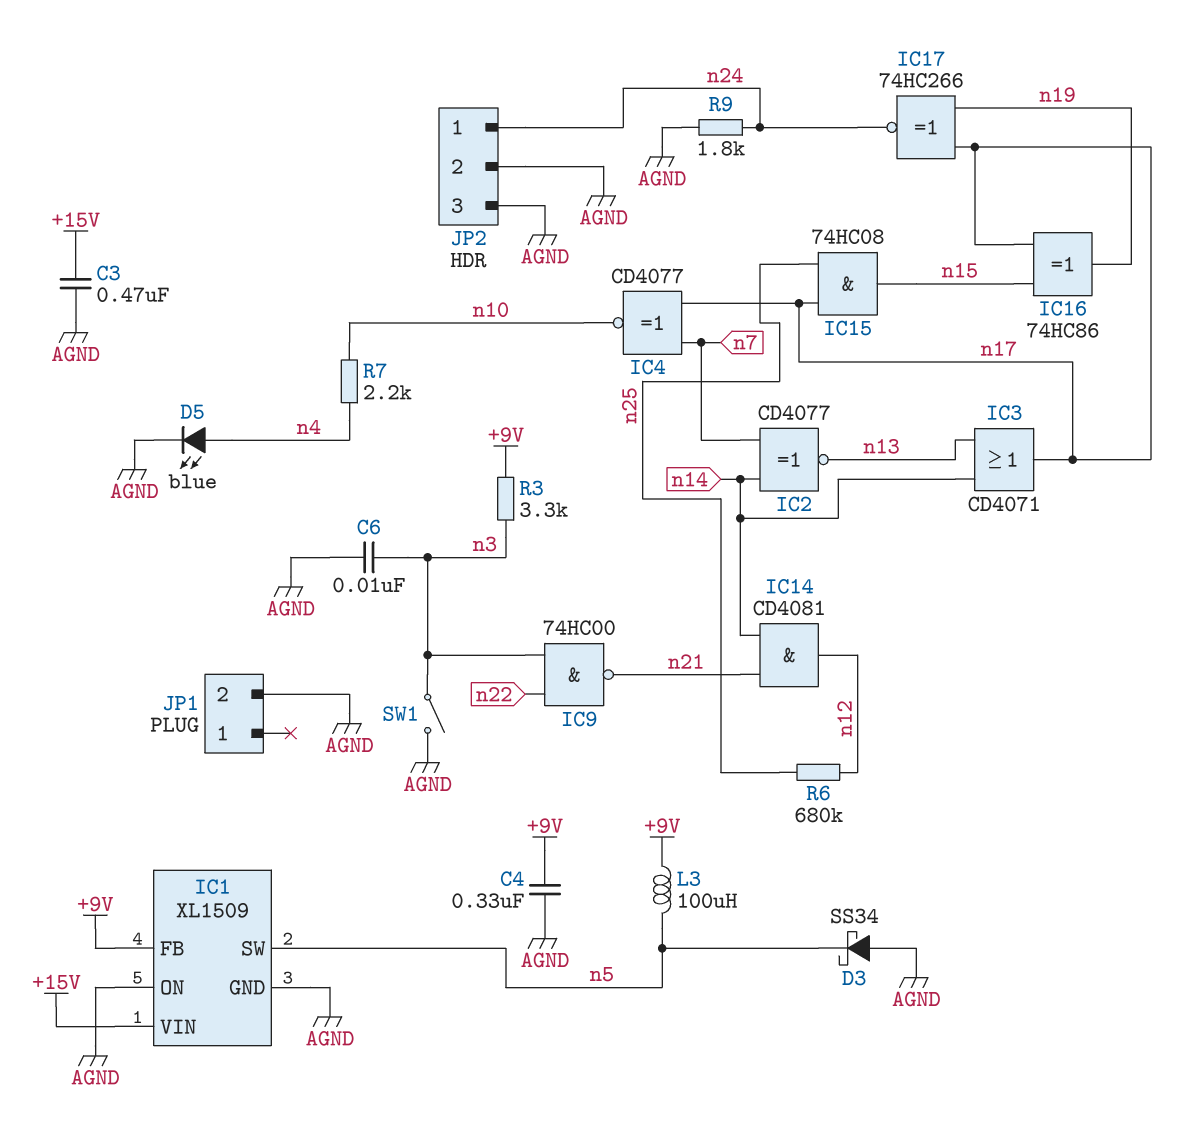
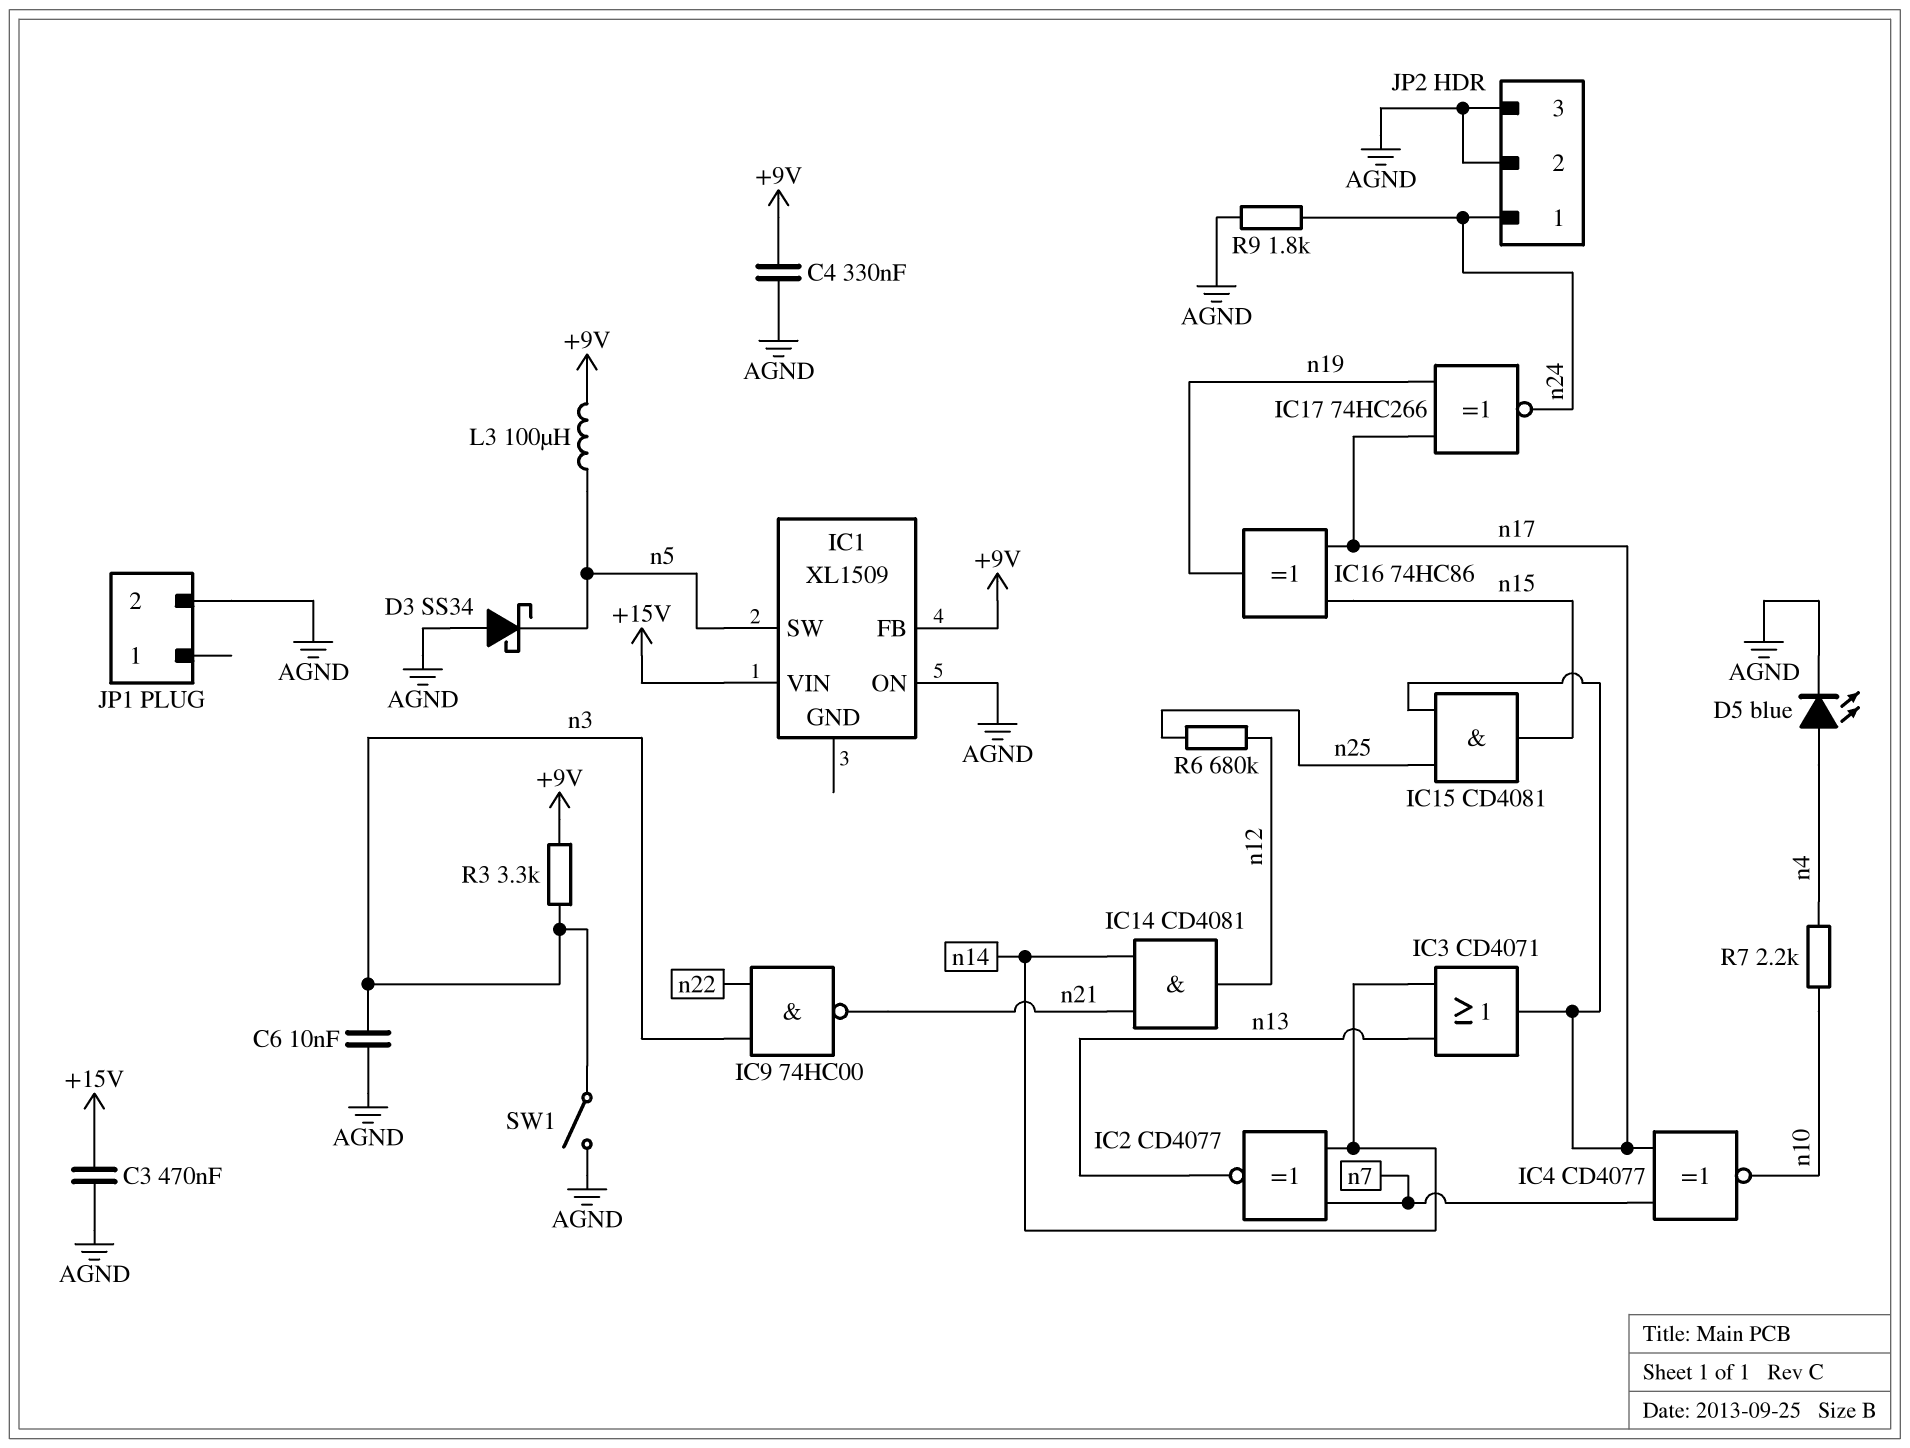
IC1 pin GND: AGND -> none
IC15: AND 74HC08 (in n17, in n25, out n15) -> AND CD4081 (in n17, in n25, out n15)

